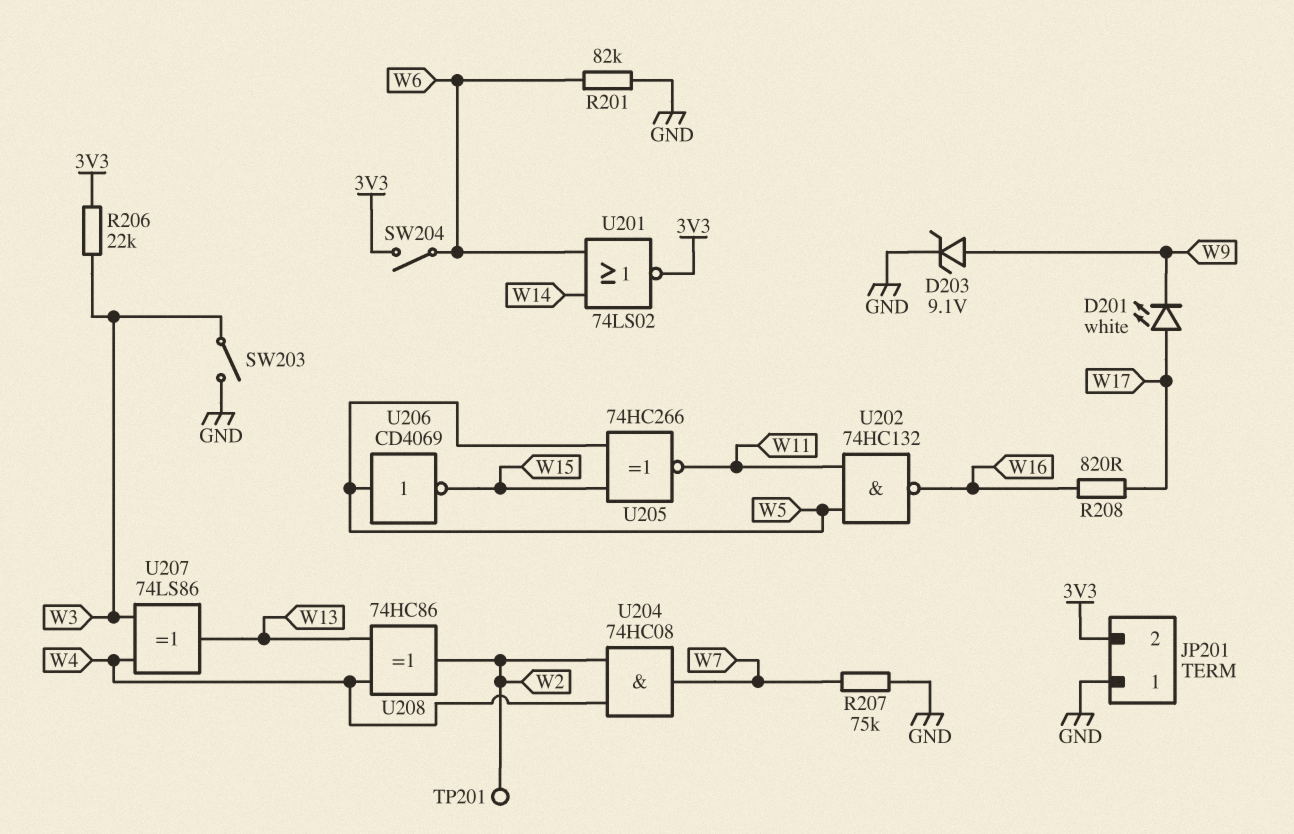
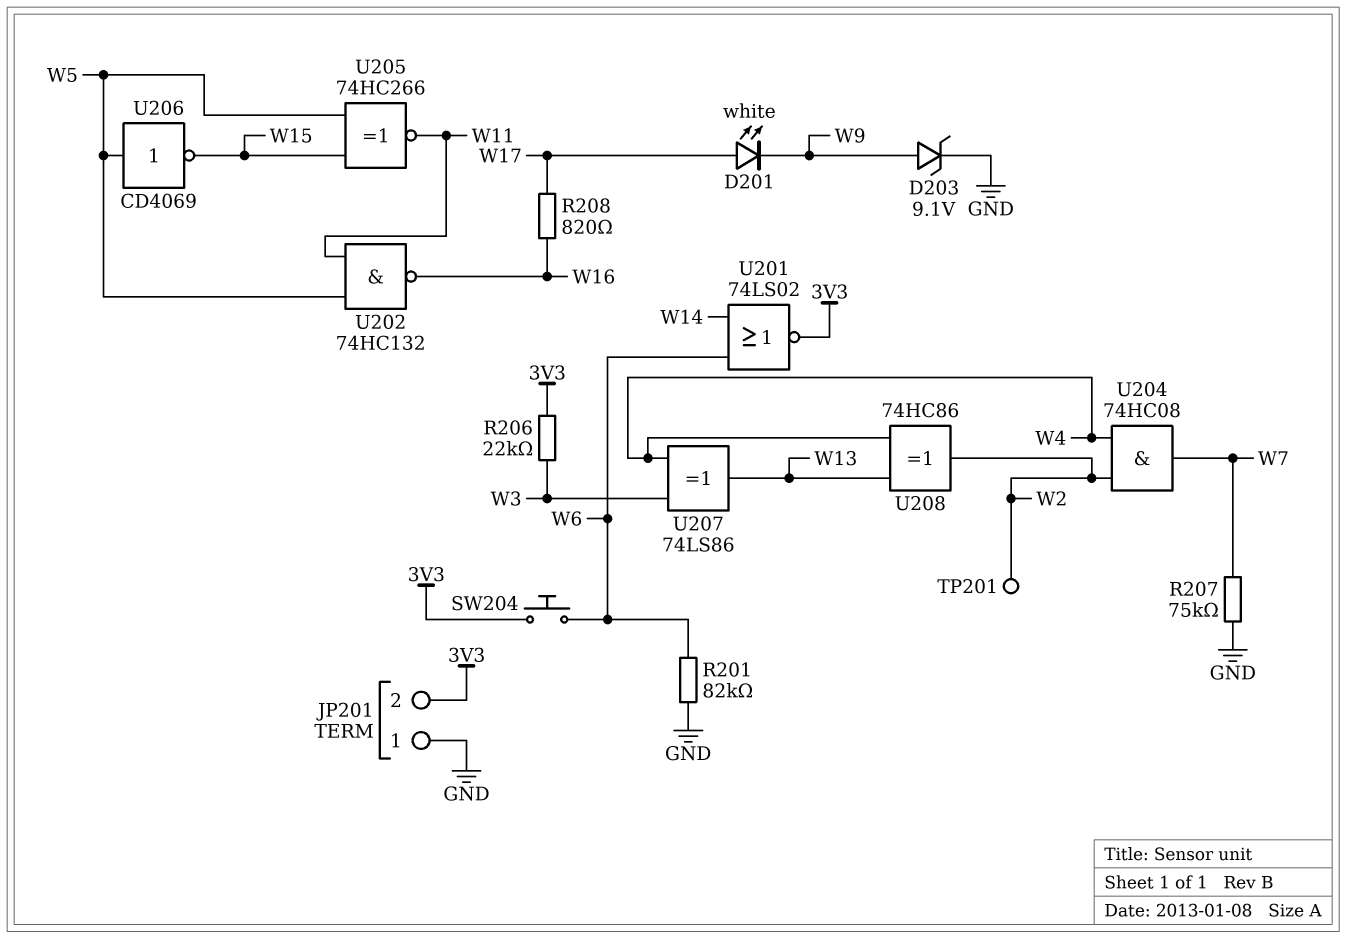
SW203: switch (GND, W3) -> none
SW204: switch (3V3, W6) -> button (3V3, W6)

